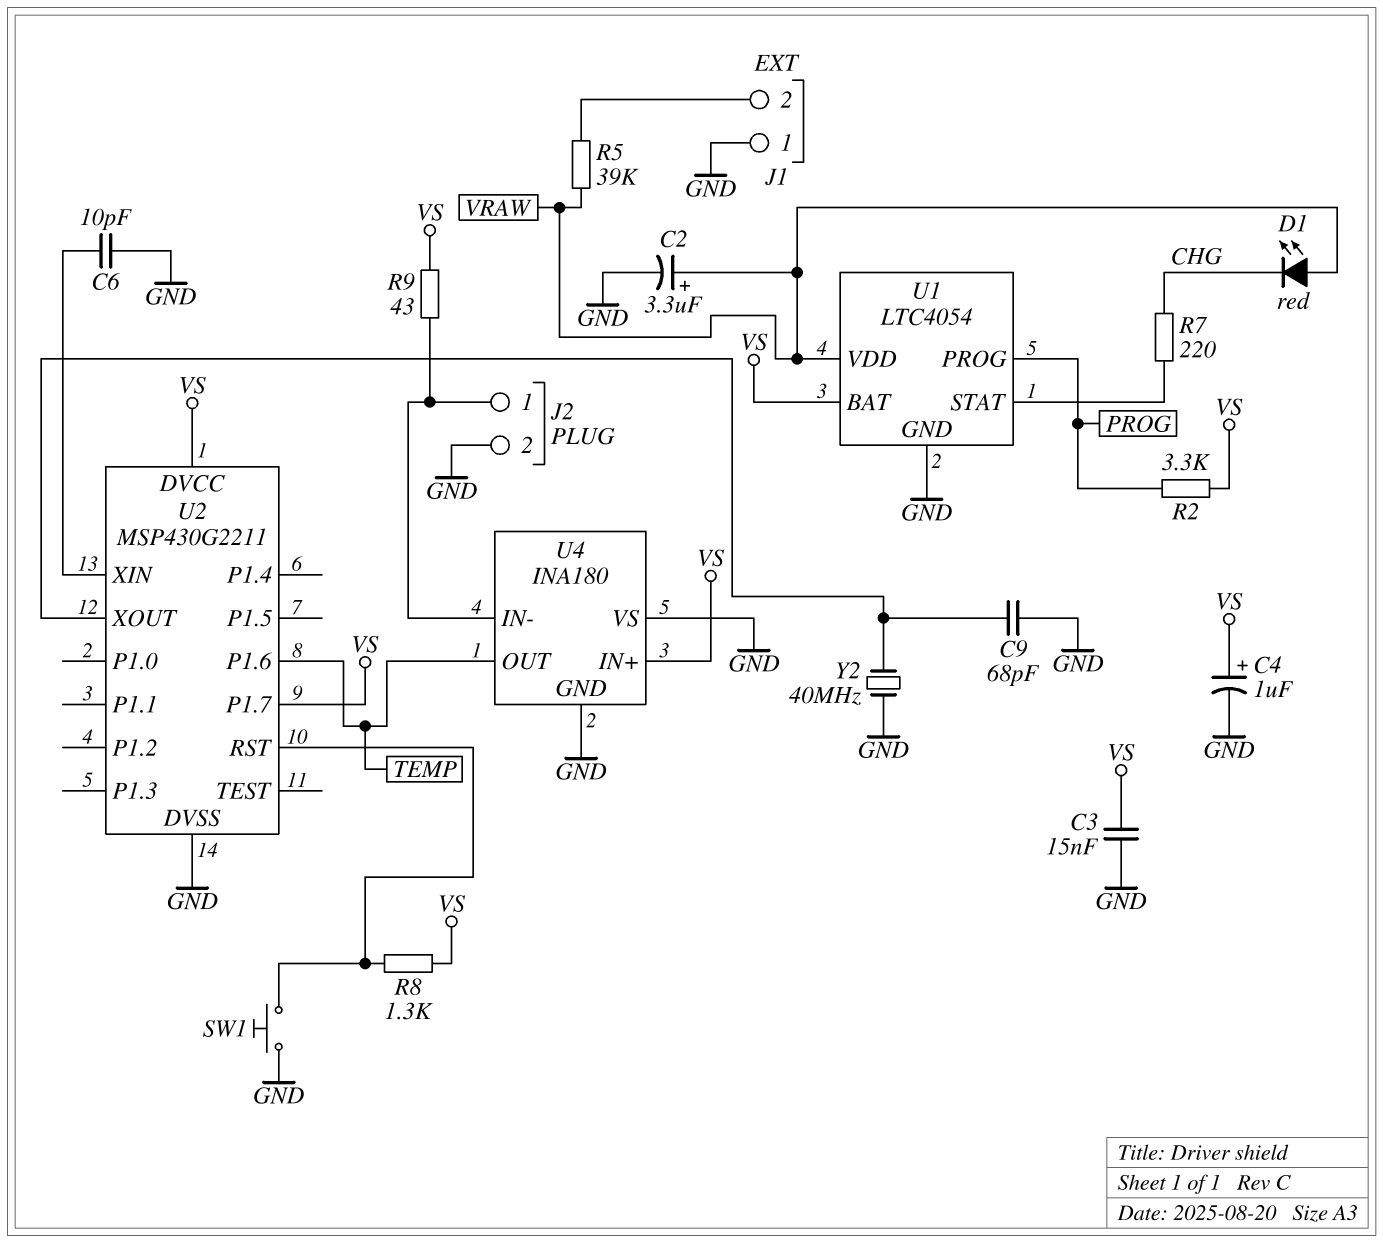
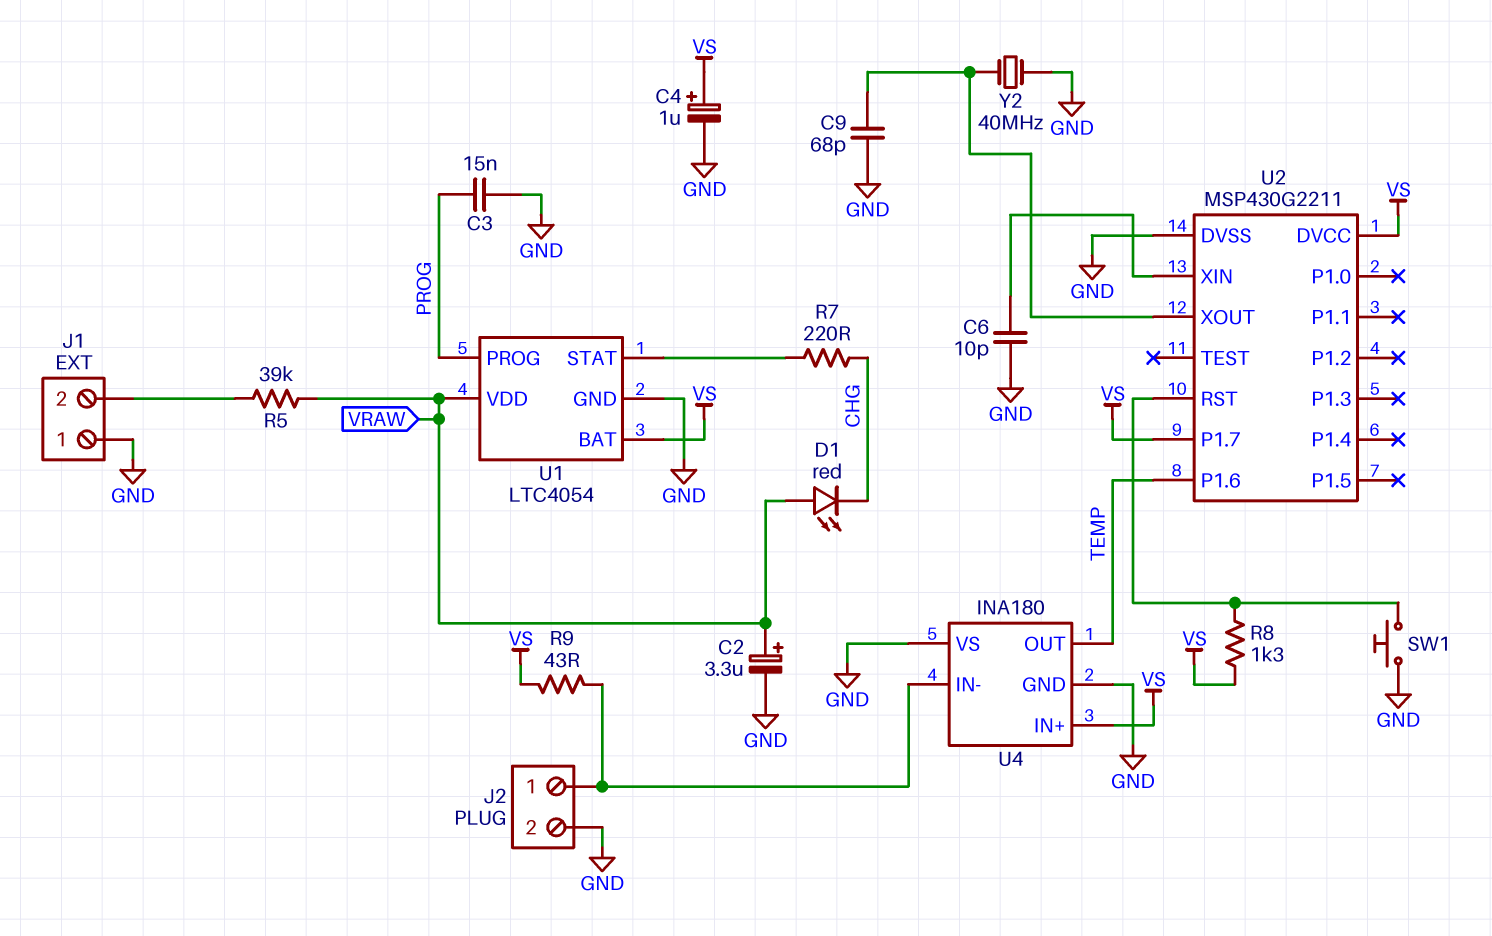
C3: 15nF (GND, VS) -> 15nF (GND, PROG)
R2: 3.3k (PROG, VS) -> none

